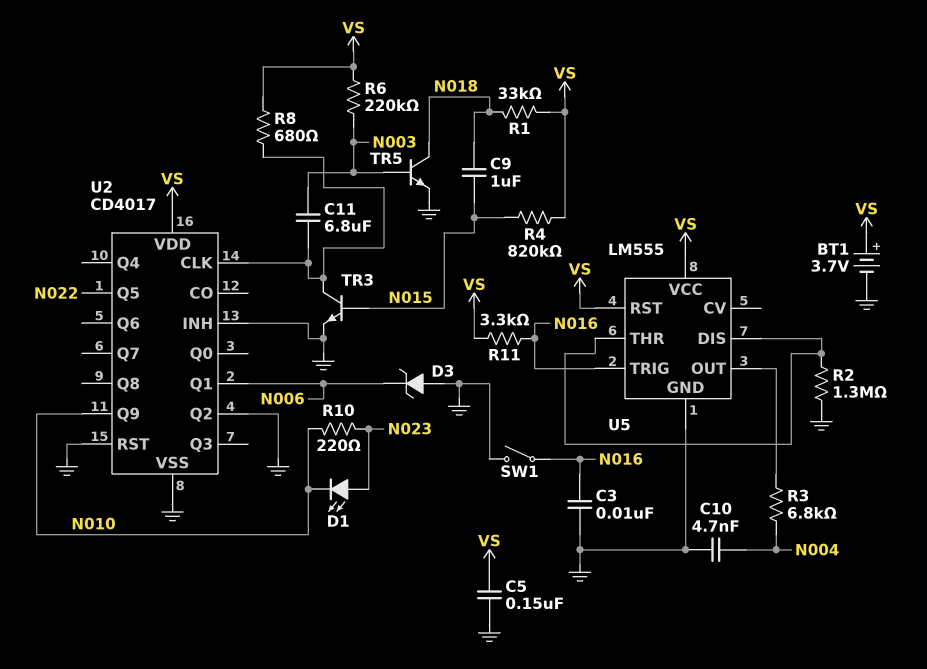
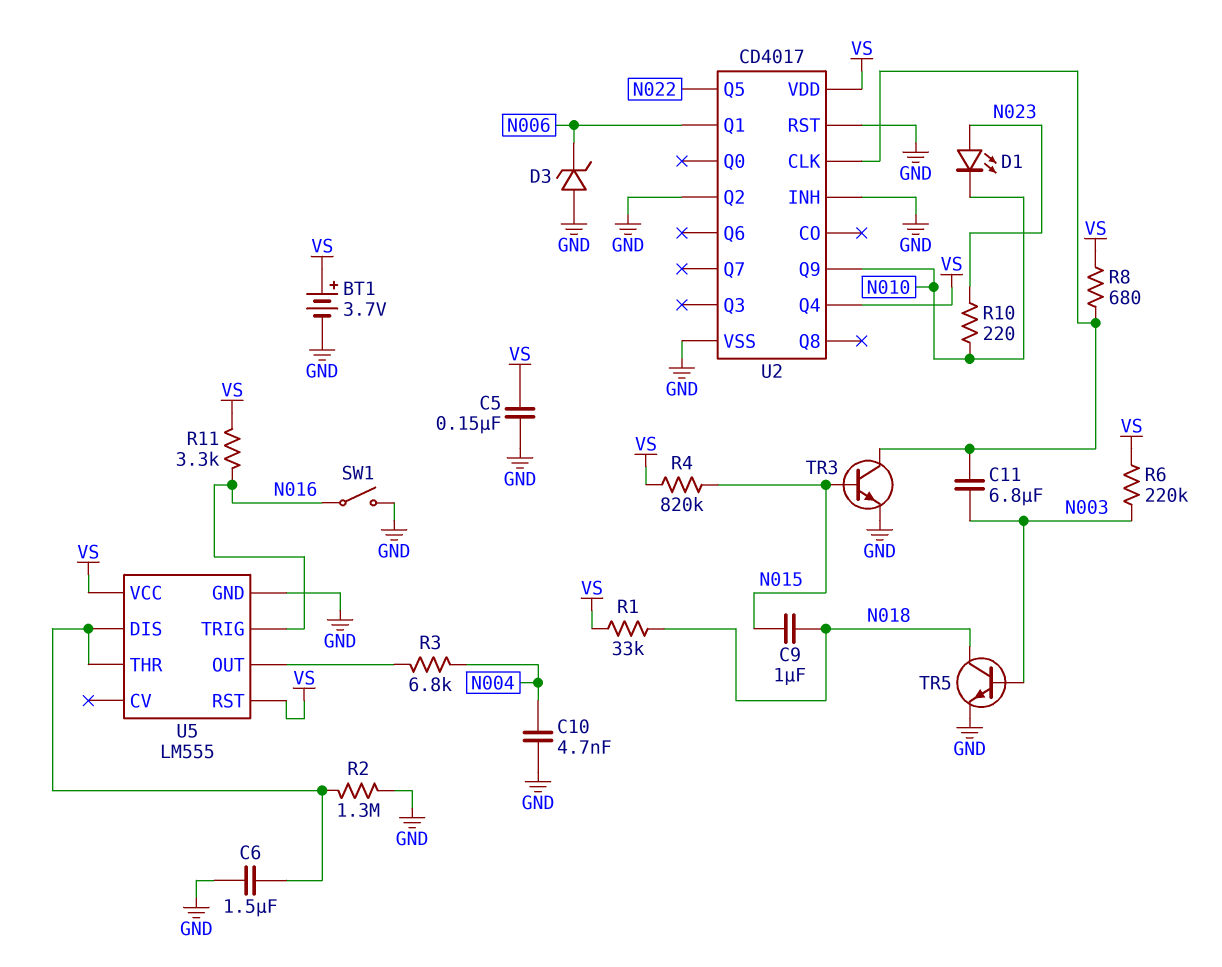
C3: 10nF (GND, N016) -> none
C6: none -> 1.5uF (GND, U5/DIS)
U2 pin Q4: none -> VS

